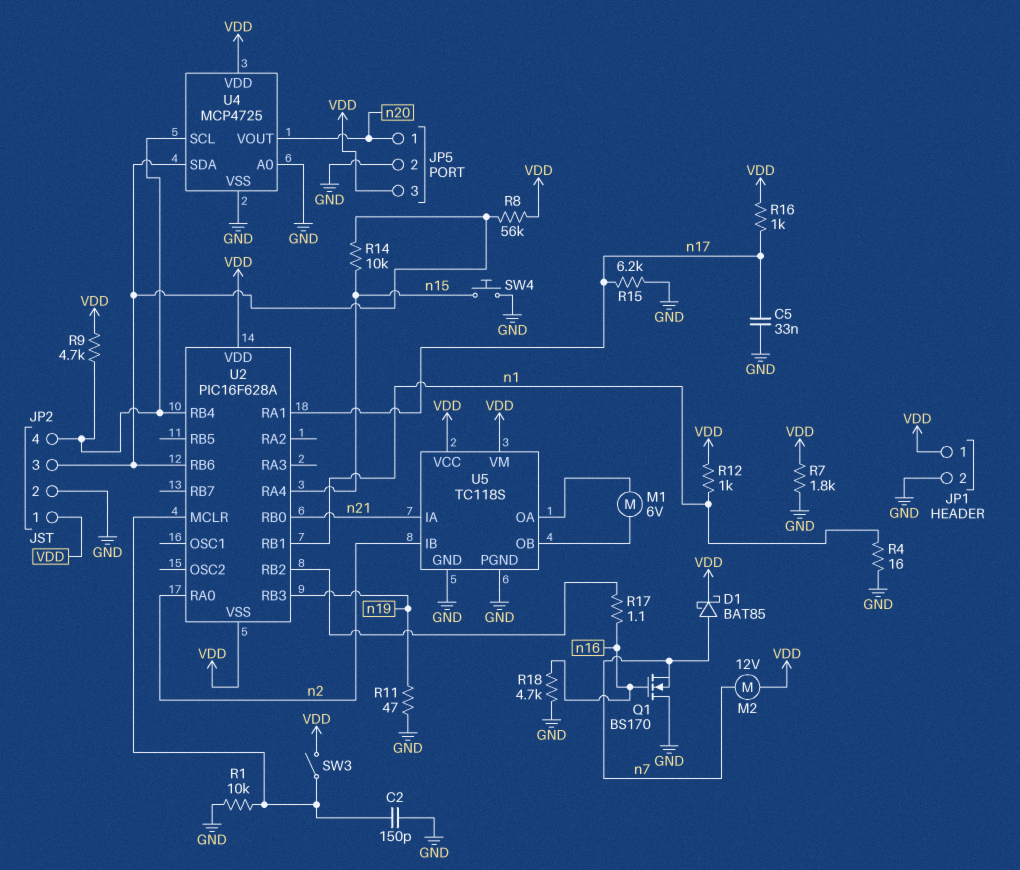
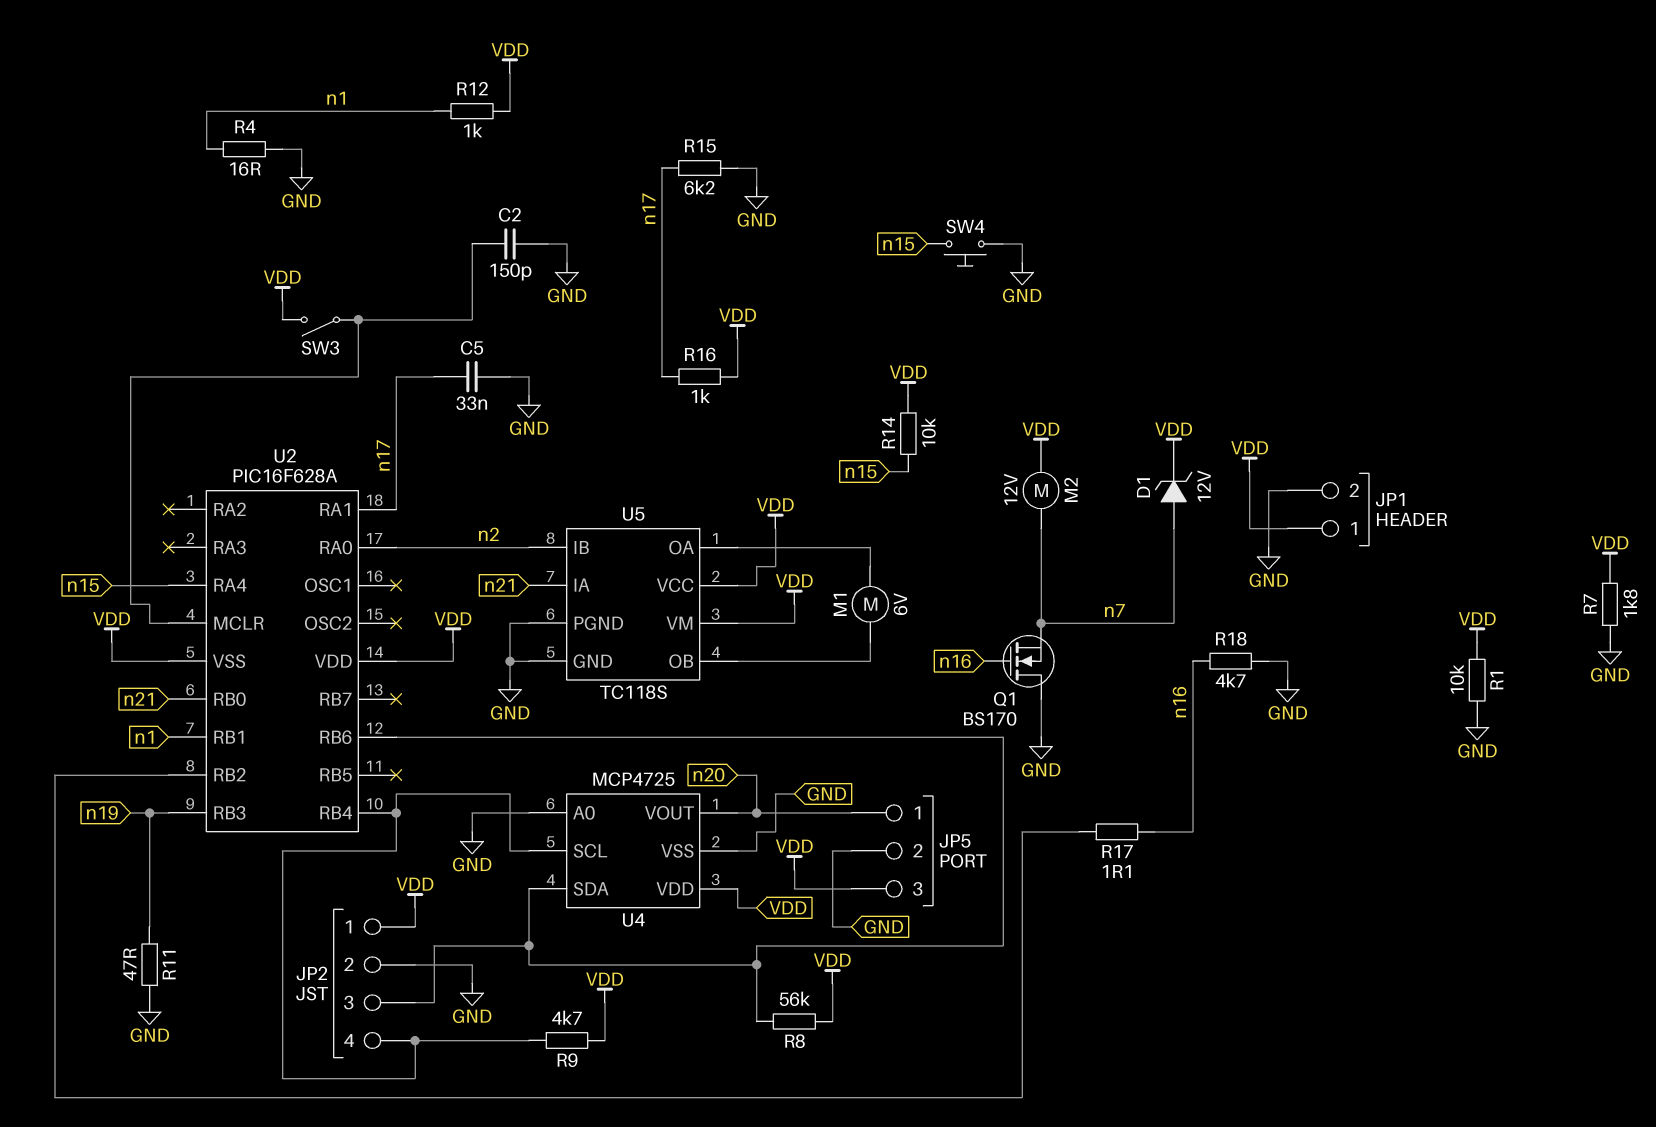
D1: schottky BAT85 (A n7, K VDD) -> zener 12V (A n7, K VDD)
R1: 10k (GND, U2/MCLR) -> 10k (GND, VDD)
R14: 10k (JP2/3, n15) -> 10k (VDD, n15)

